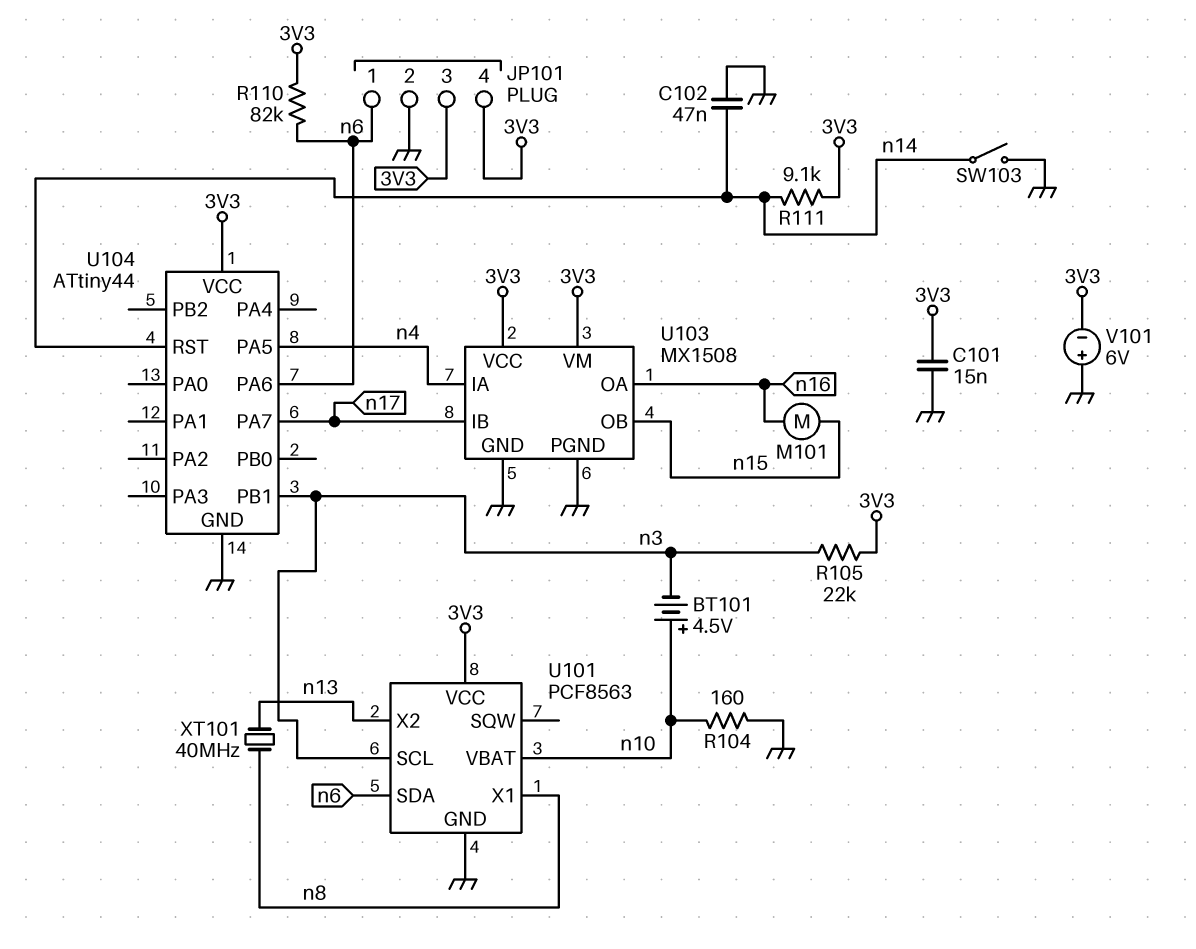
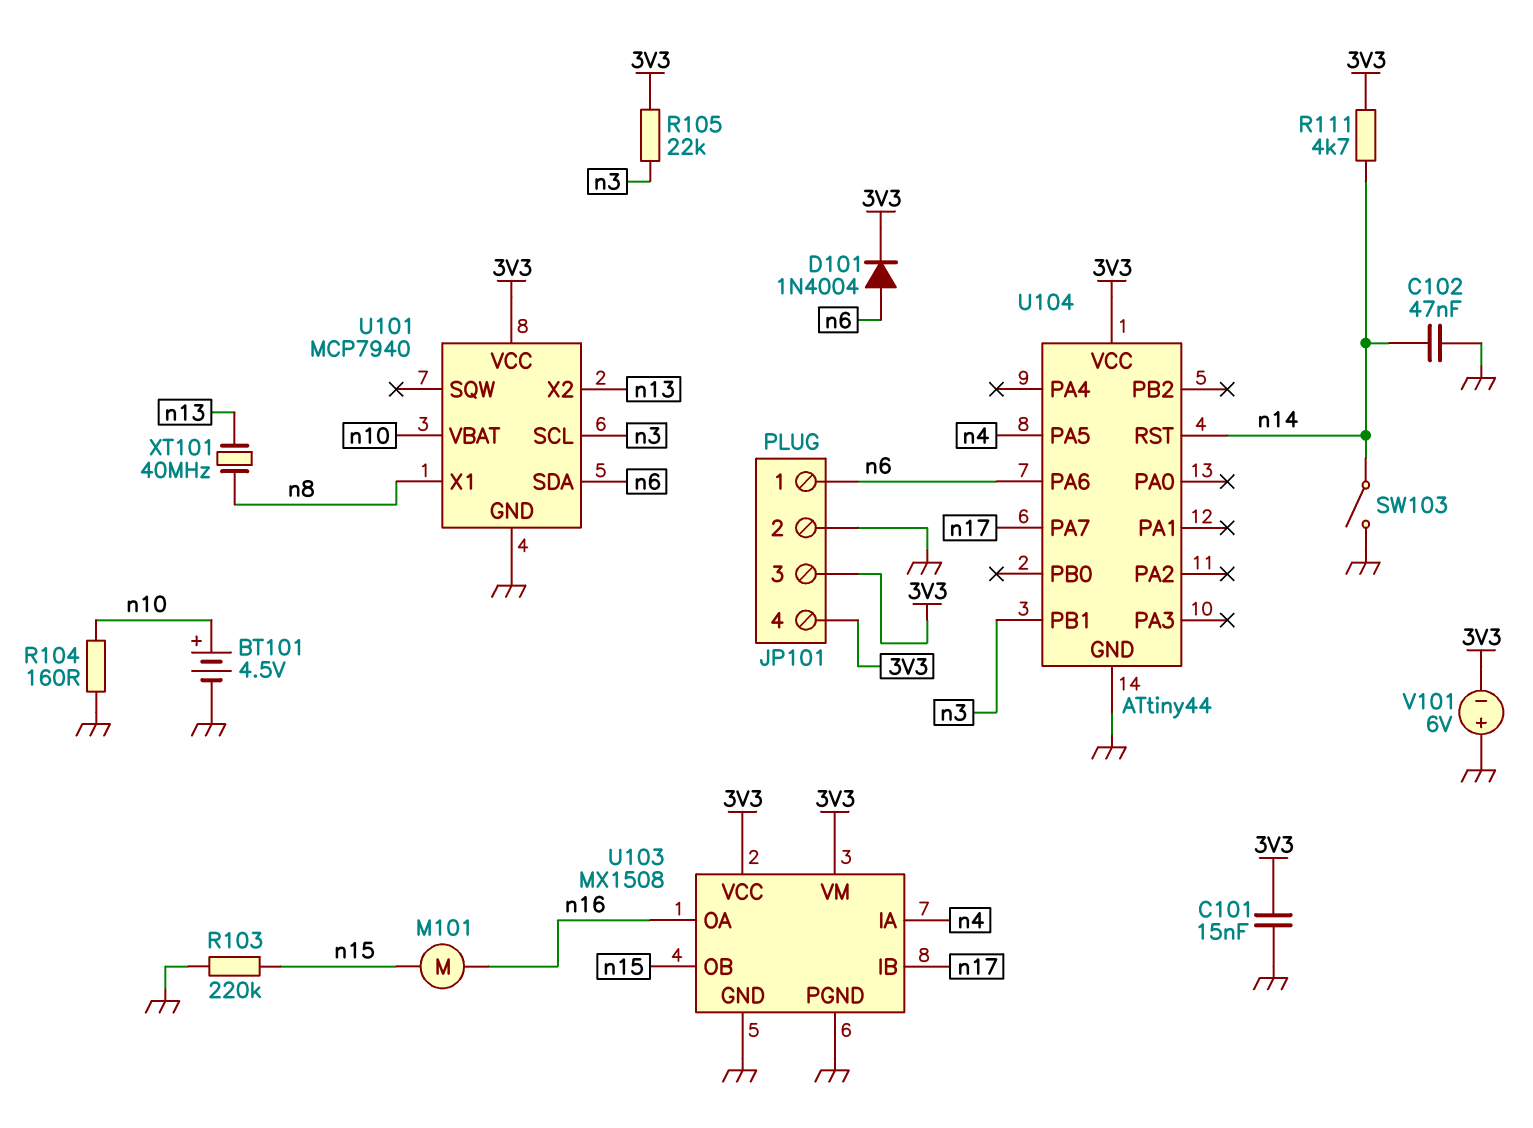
BT101: 4.5V (plus n10, minus n3) -> 4.5V (plus n10, minus GND)
D101: none -> diode 1N4004 (A n6, K 3V3)
R103: none -> 220k (GND, n15)
R110: 82k (3V3, n6) -> none
R111: 9.1k (3V3, n14) -> 4.7k (3V3, n14)
U101: PCF8563 -> MCP7940

